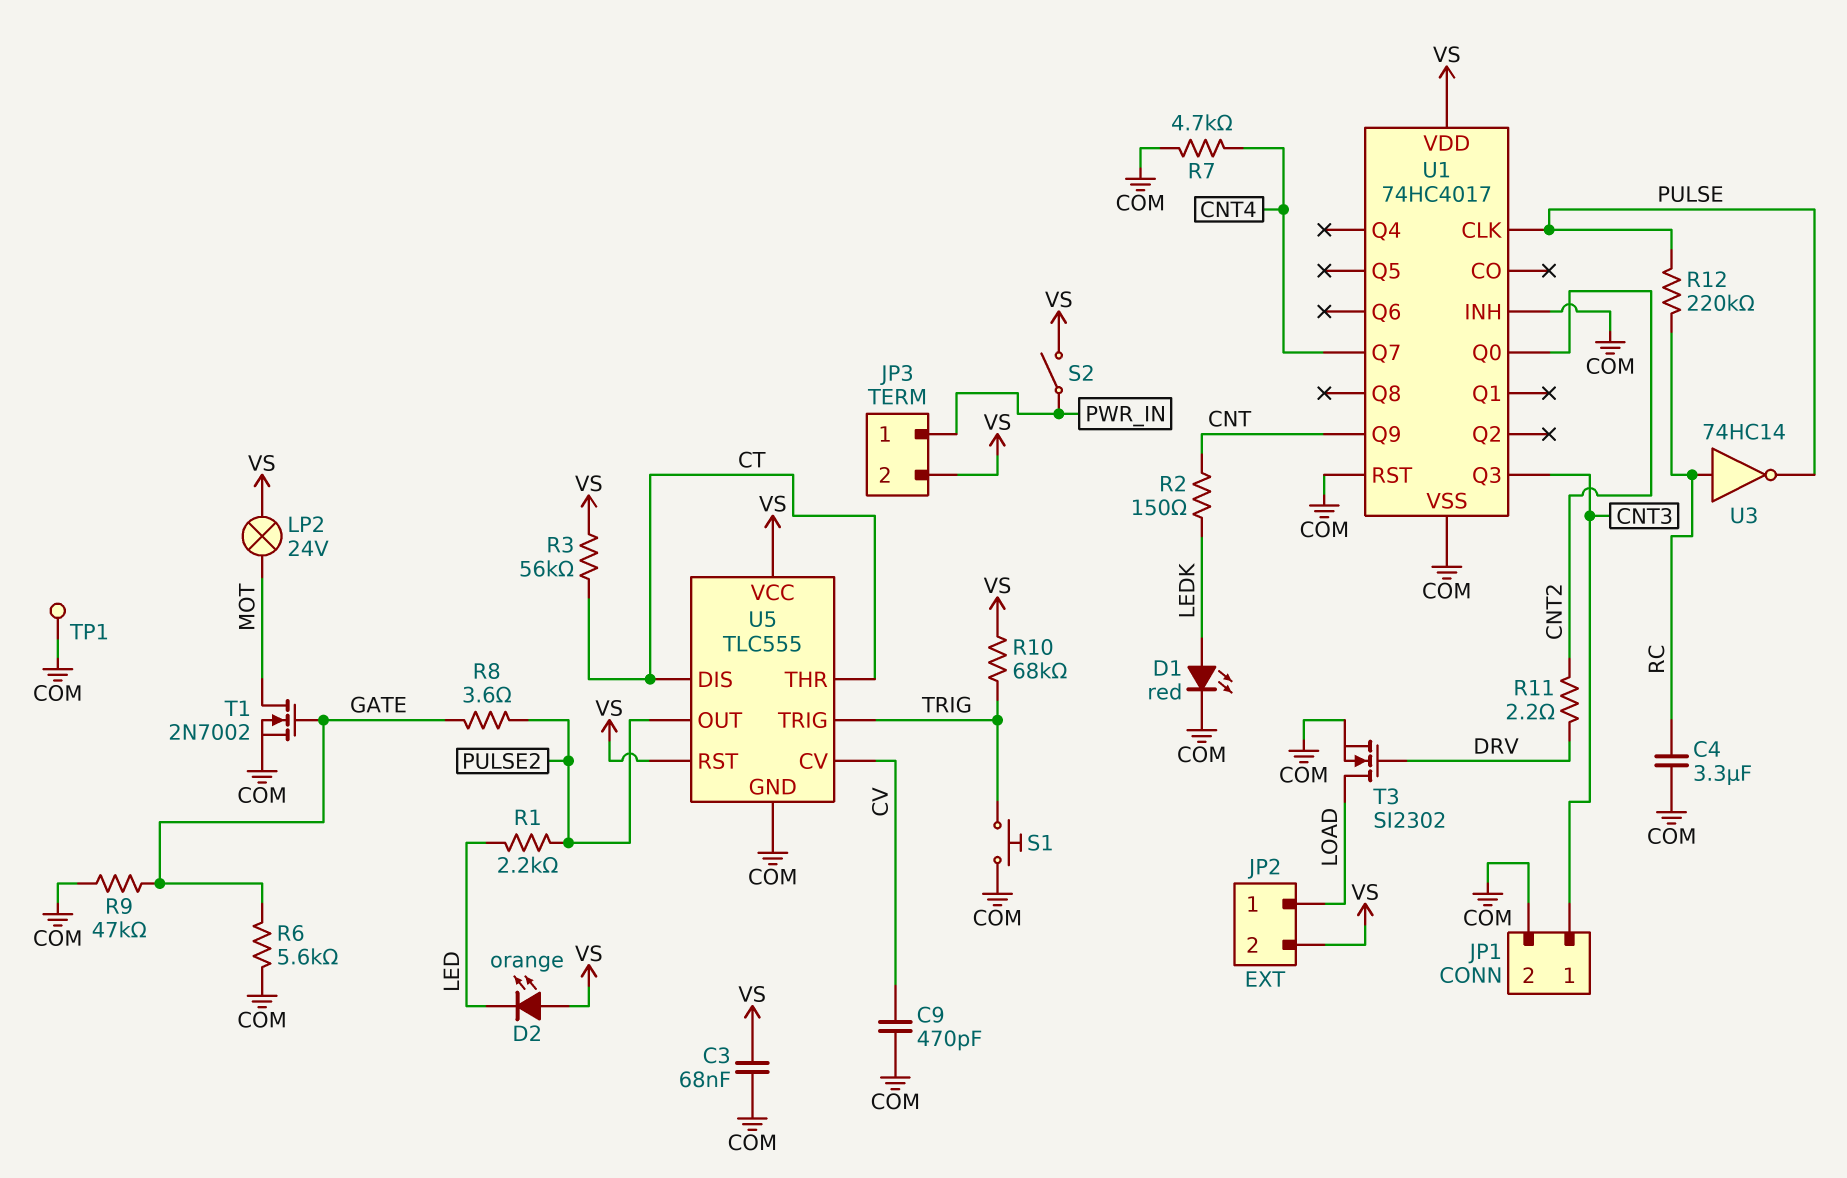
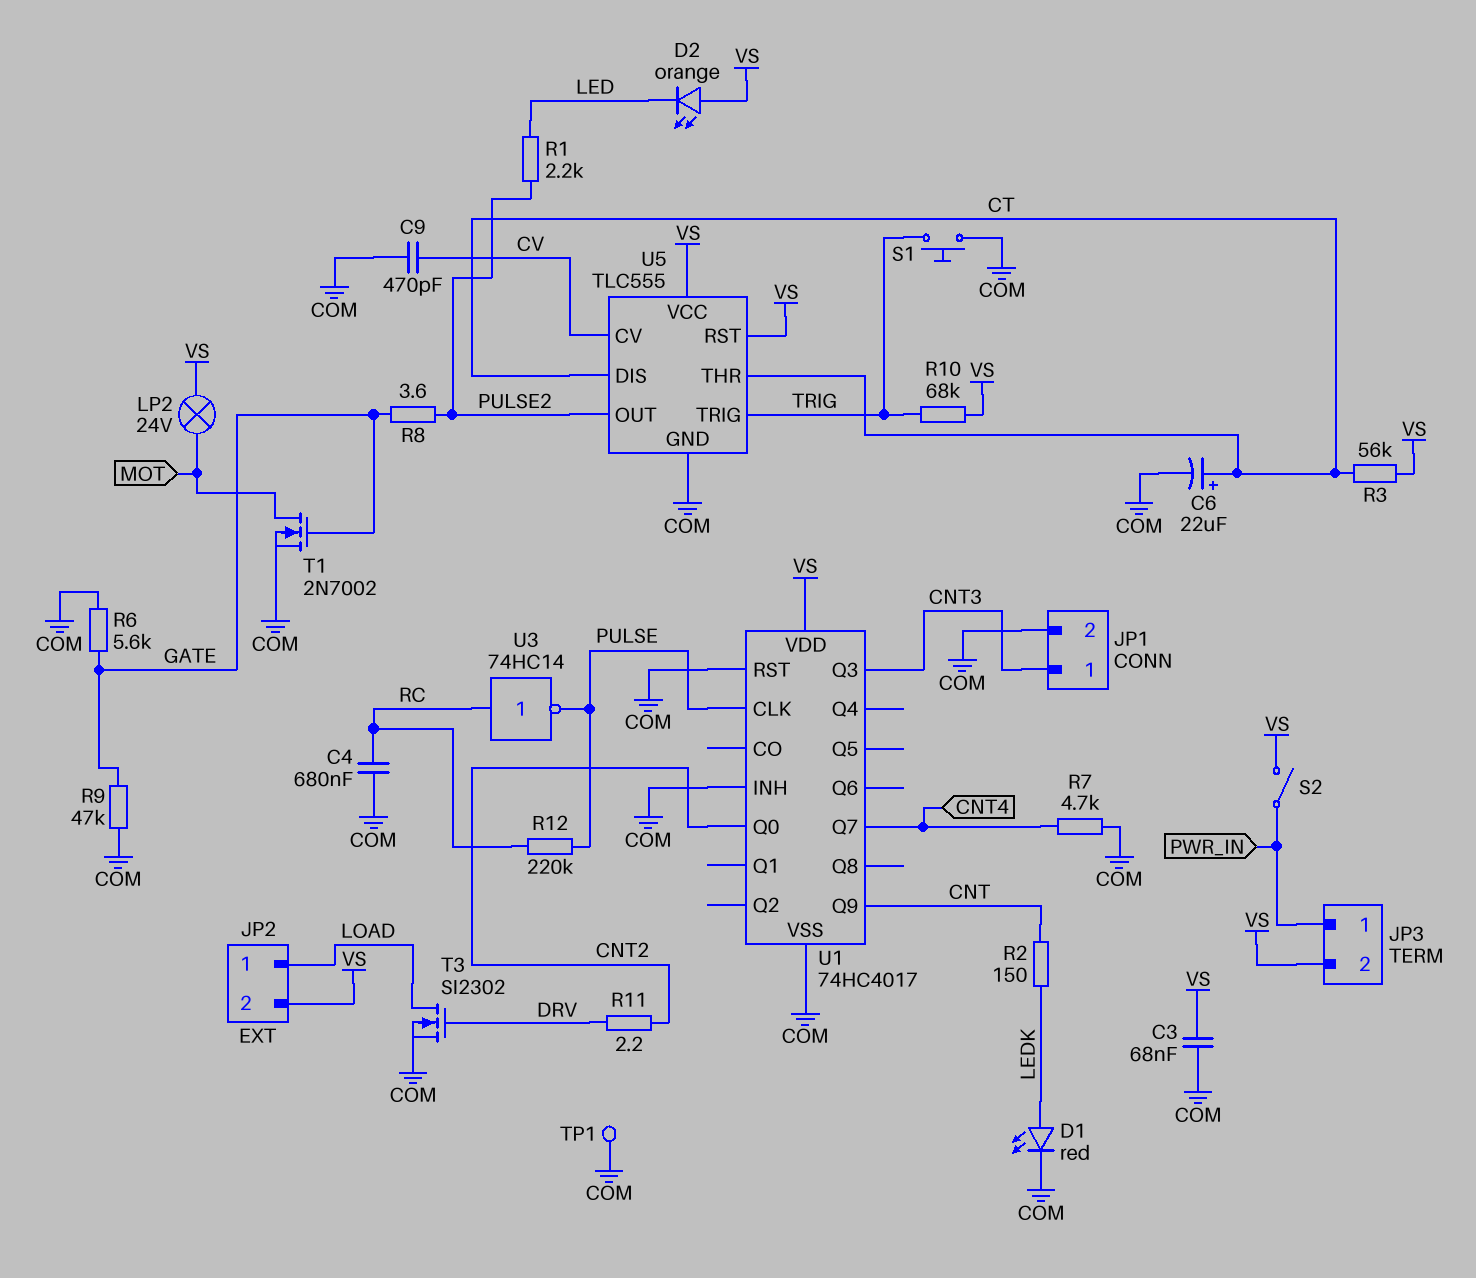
C4: 3.3uF (COM, RC) -> 680nF (COM, RC)
C6: none -> 22uF (plus CT, minus COM)

